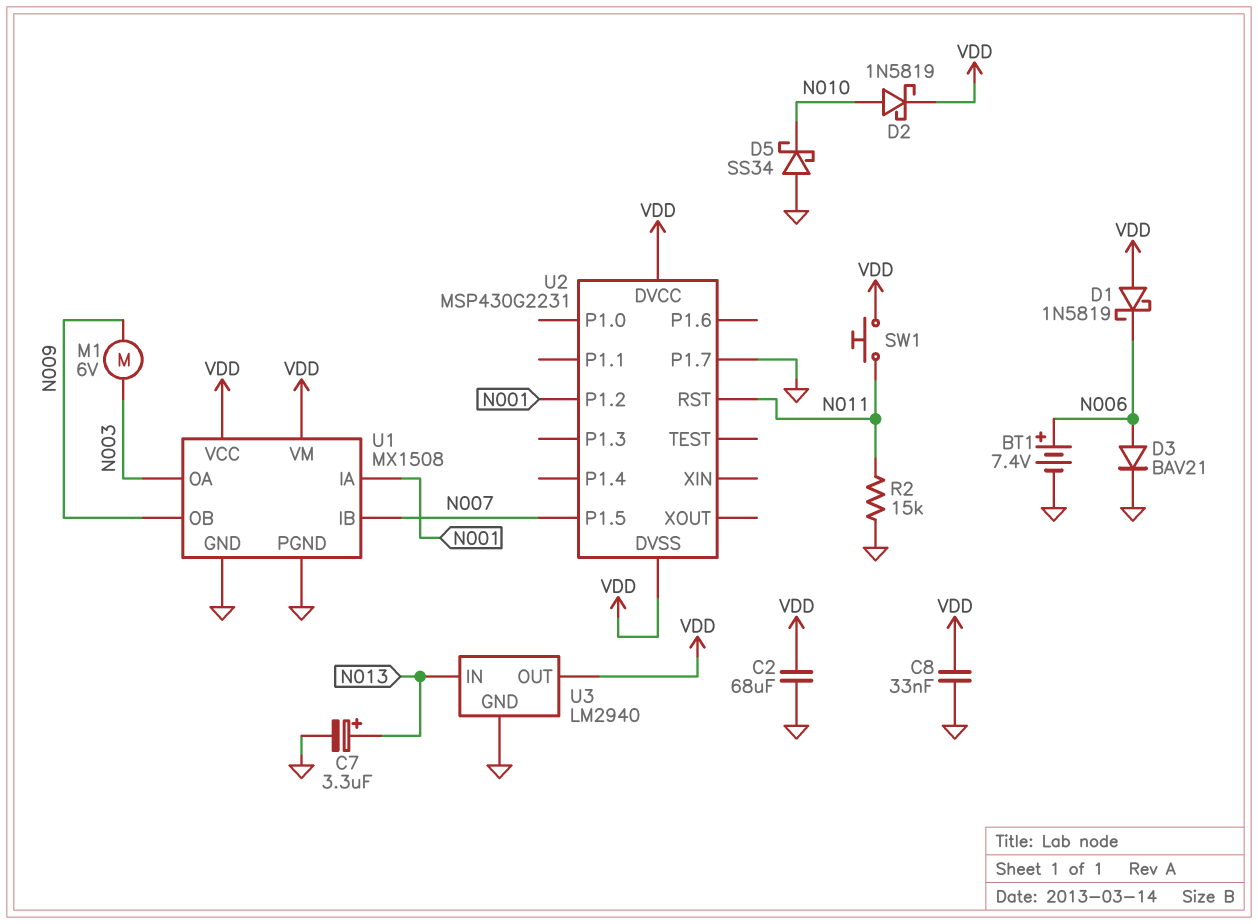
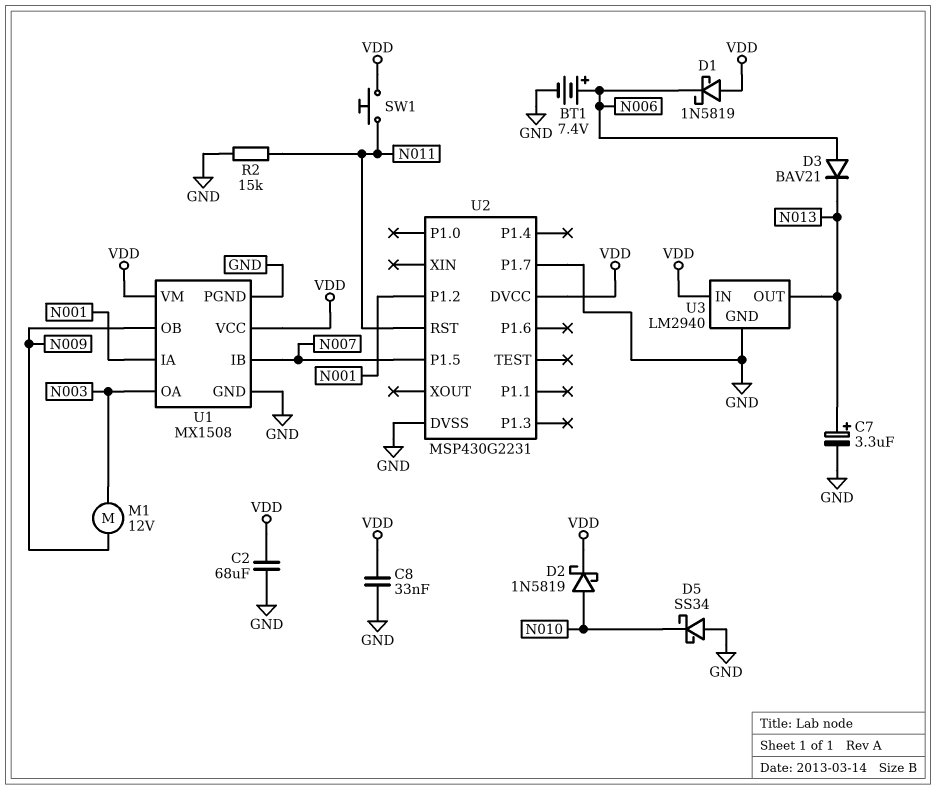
D3: diode BAV21 (A N006, K GND) -> diode BAV21 (A N006, K N013)
M1: motor 6V (N003, N009) -> motor 12V (N003, N009)
U2 pin DVSS: VDD -> GND
U3 pin IN: N013 -> VDD
U3 pin OUT: VDD -> N013

